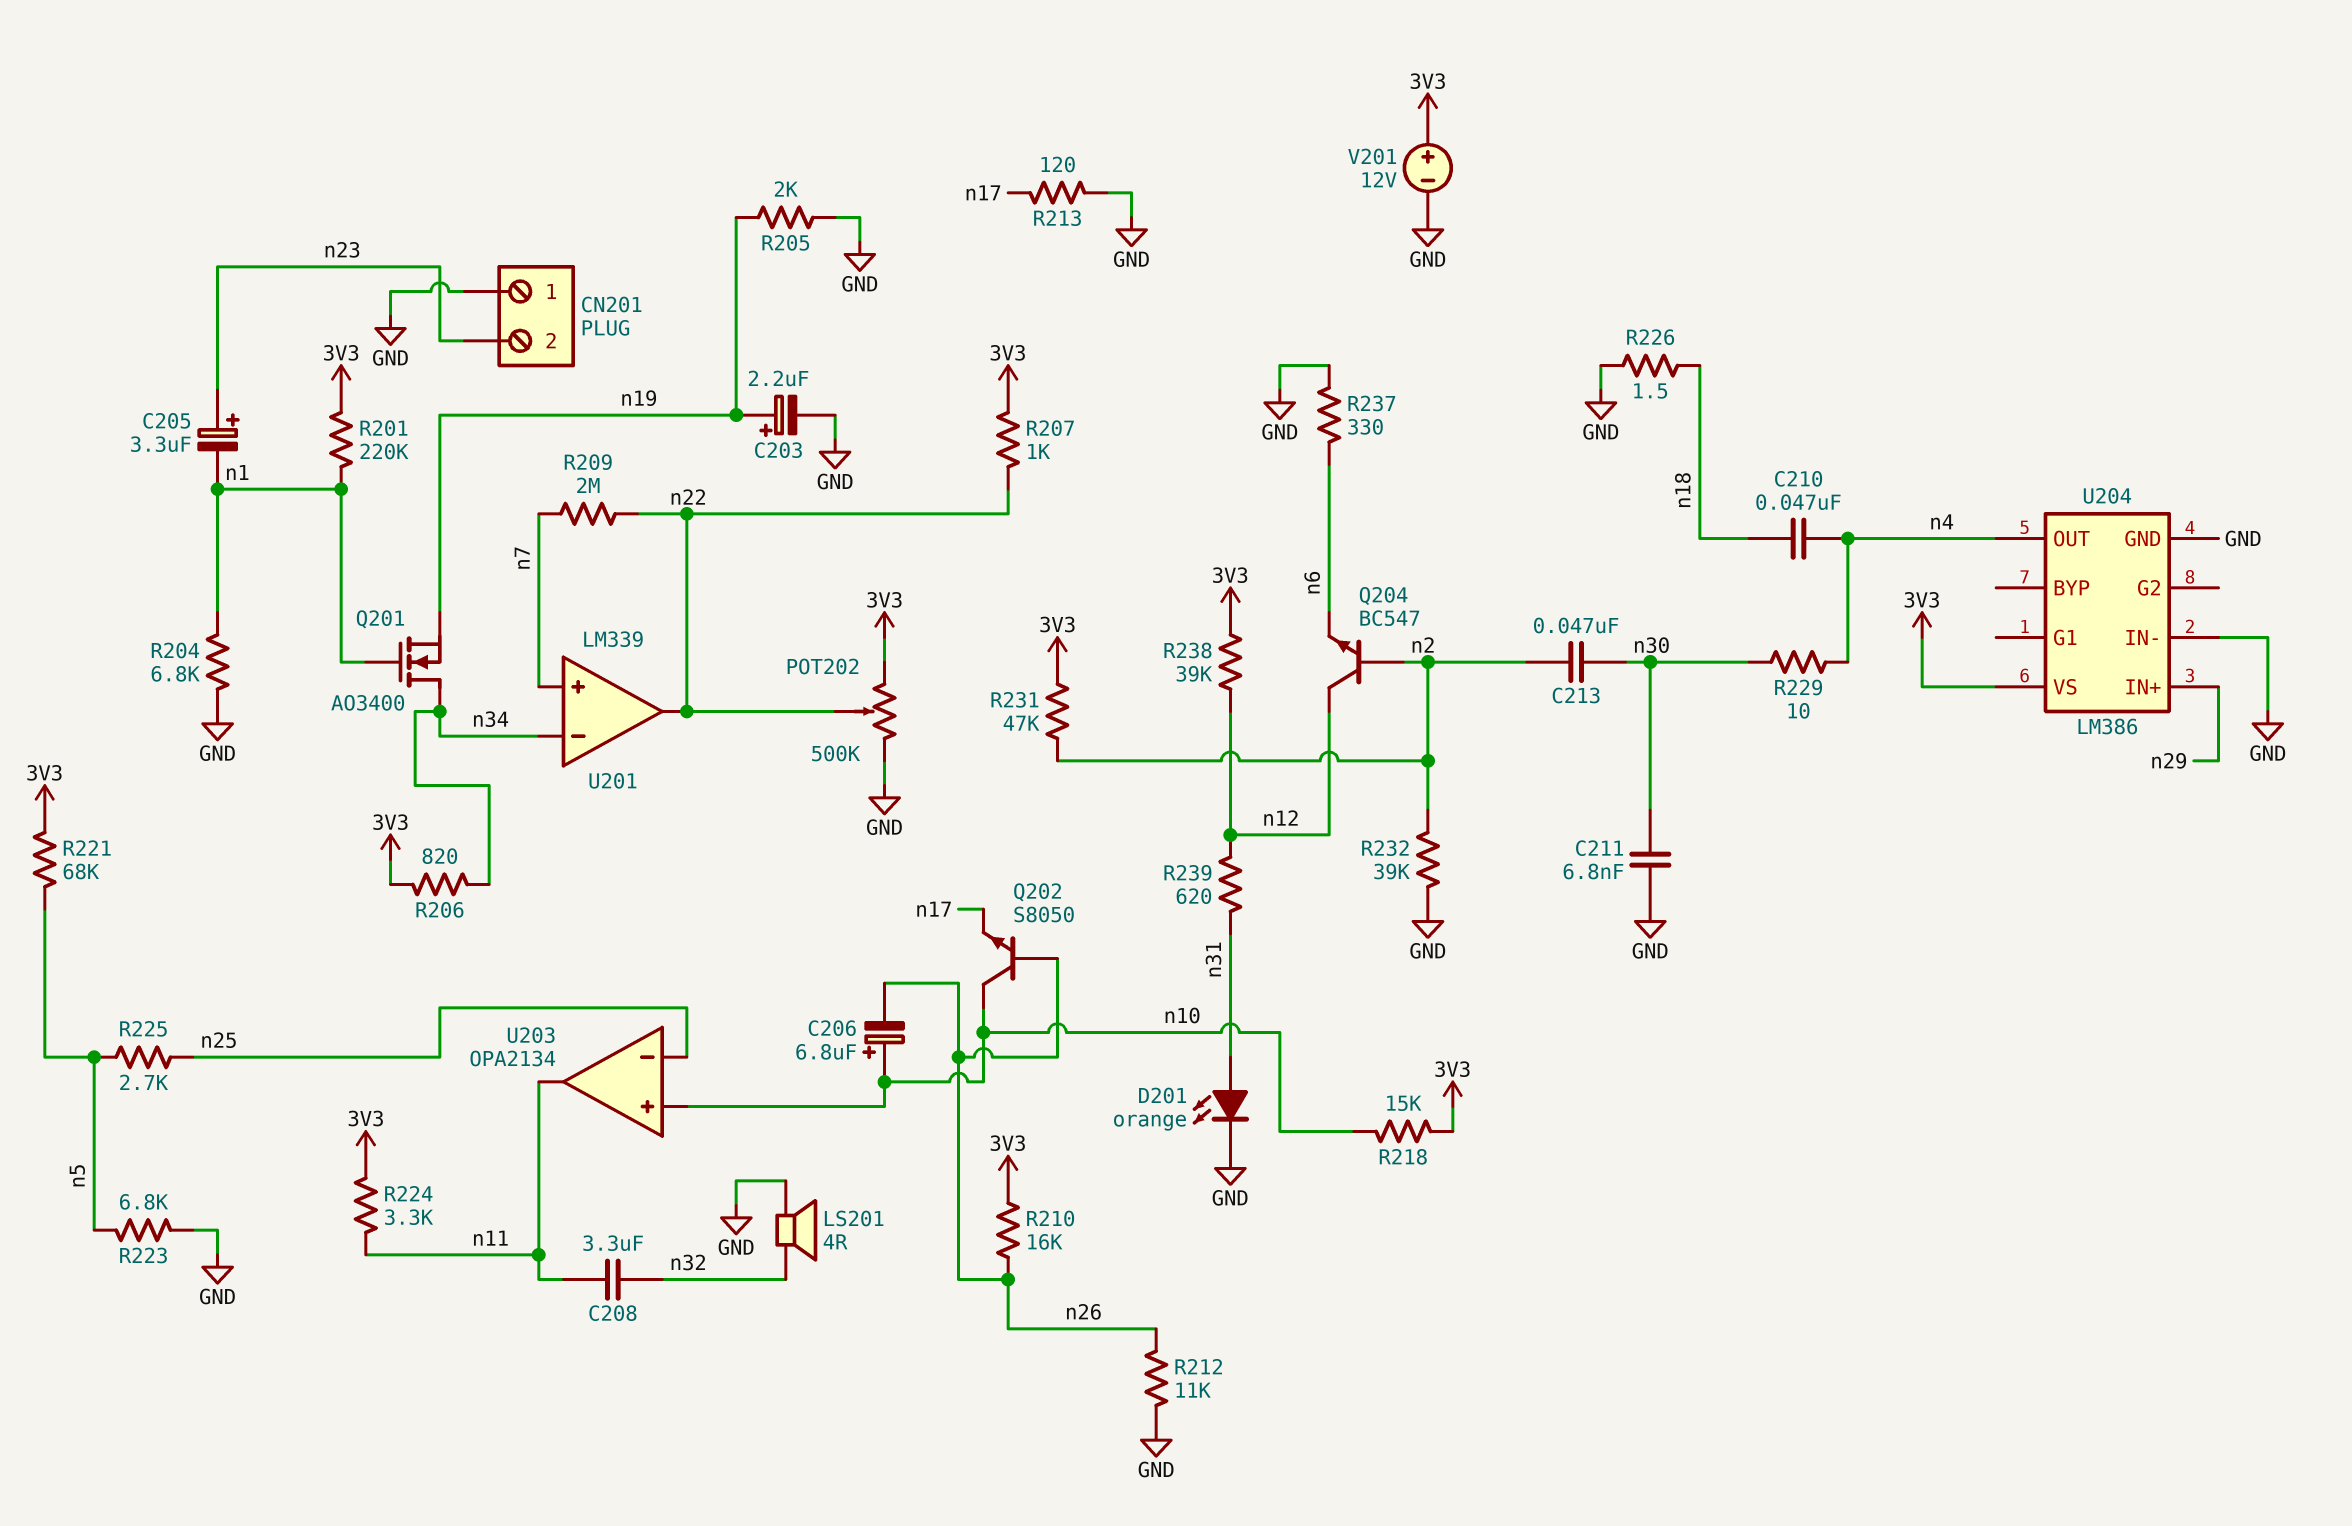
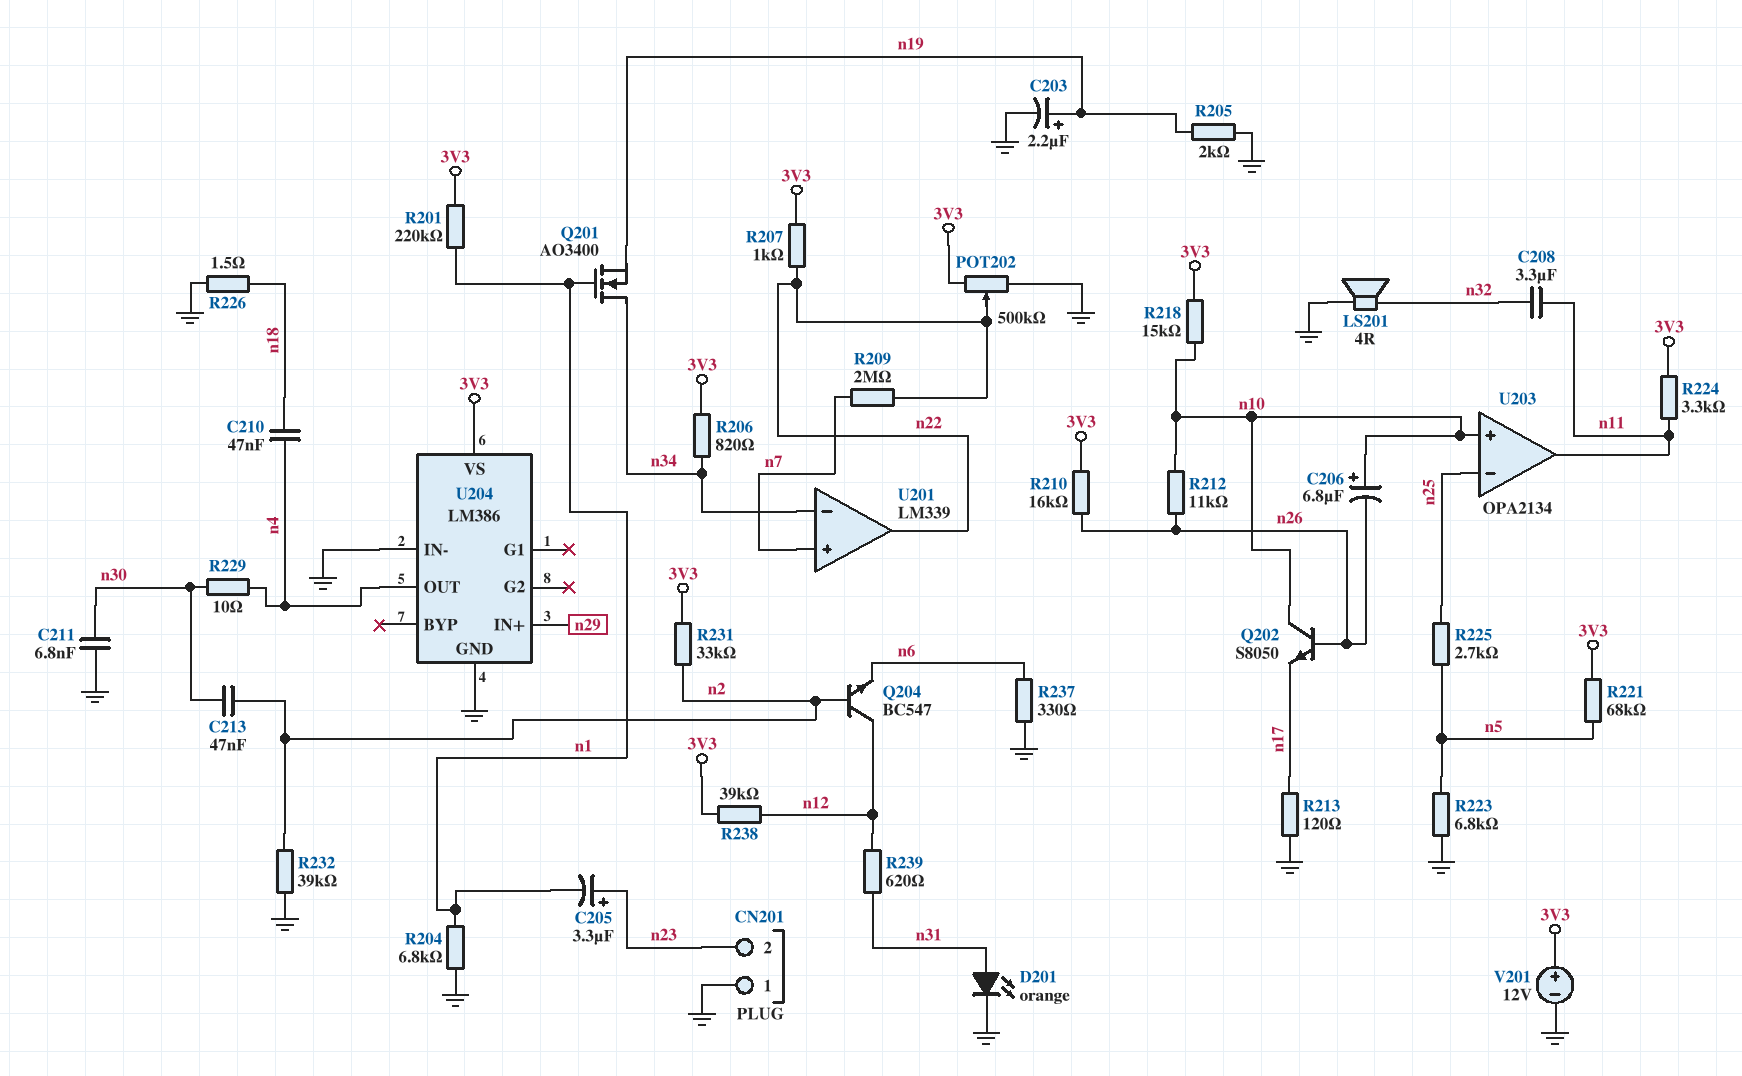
R212: 11k (GND, n26) -> 11k (n10, n26)
R231: 47k (3V3, n2) -> 33k (3V3, n2)

